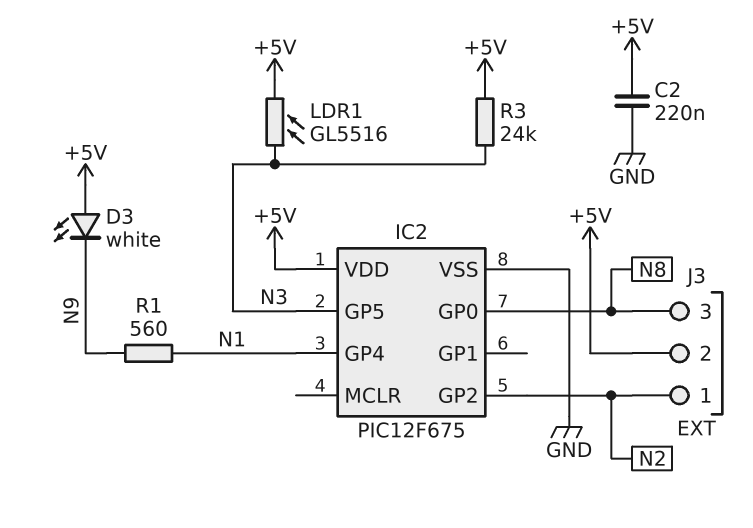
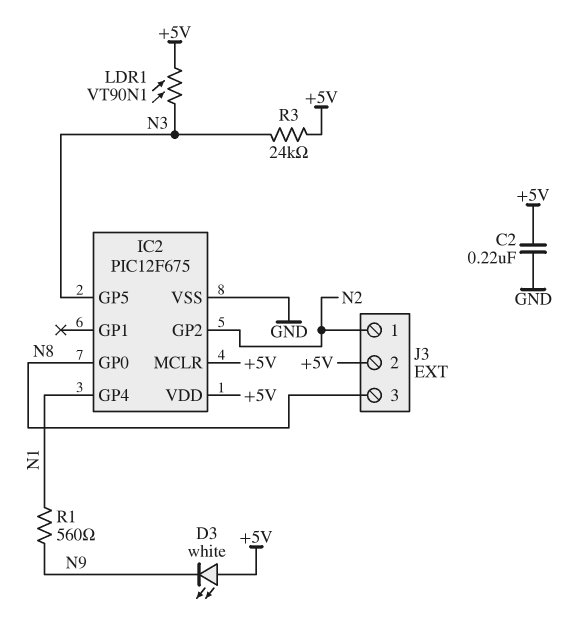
IC2 pin MCLR: none -> +5V
LDR1: GL5516 (+5V, N3) -> VT90N1 (+5V, N3)

